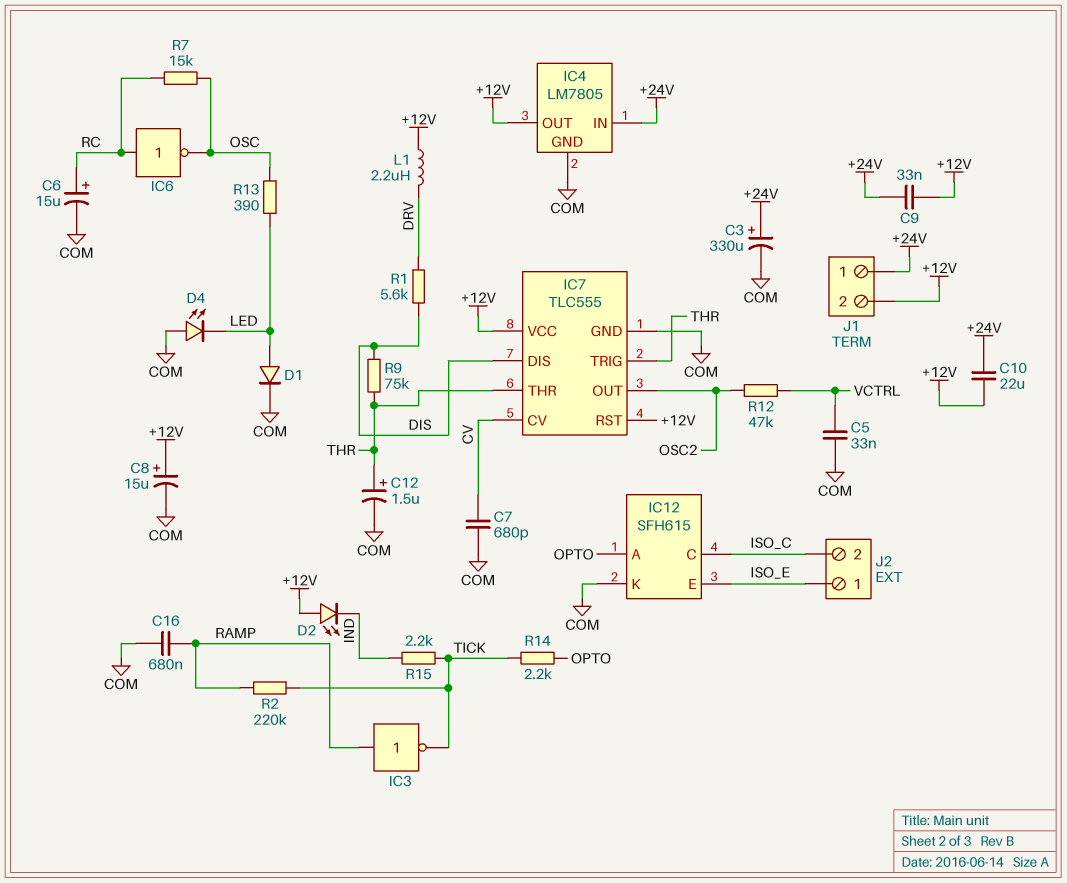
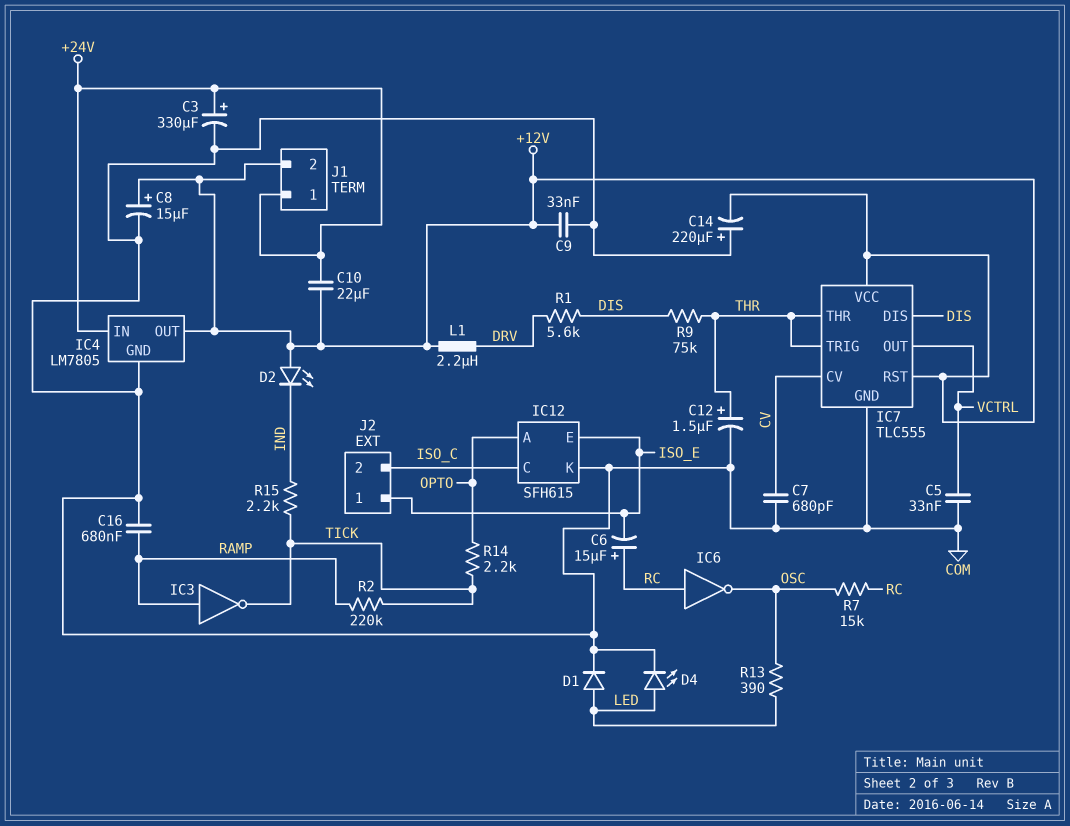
C6: 15uF (plus RC, minus COM) -> 15uF (plus RC, minus ISO_E)
C9: 33nF (+12V, +24V) -> 33nF (+12V, COM)
C14: none -> 220uF (plus COM, minus +12V)
D4: LED (A COM, K LED) -> LED (A LED, K COM)
IC7 pin OUT: OSC2 -> VCTRL
R12: 47k (OSC2, VCTRL) -> none

